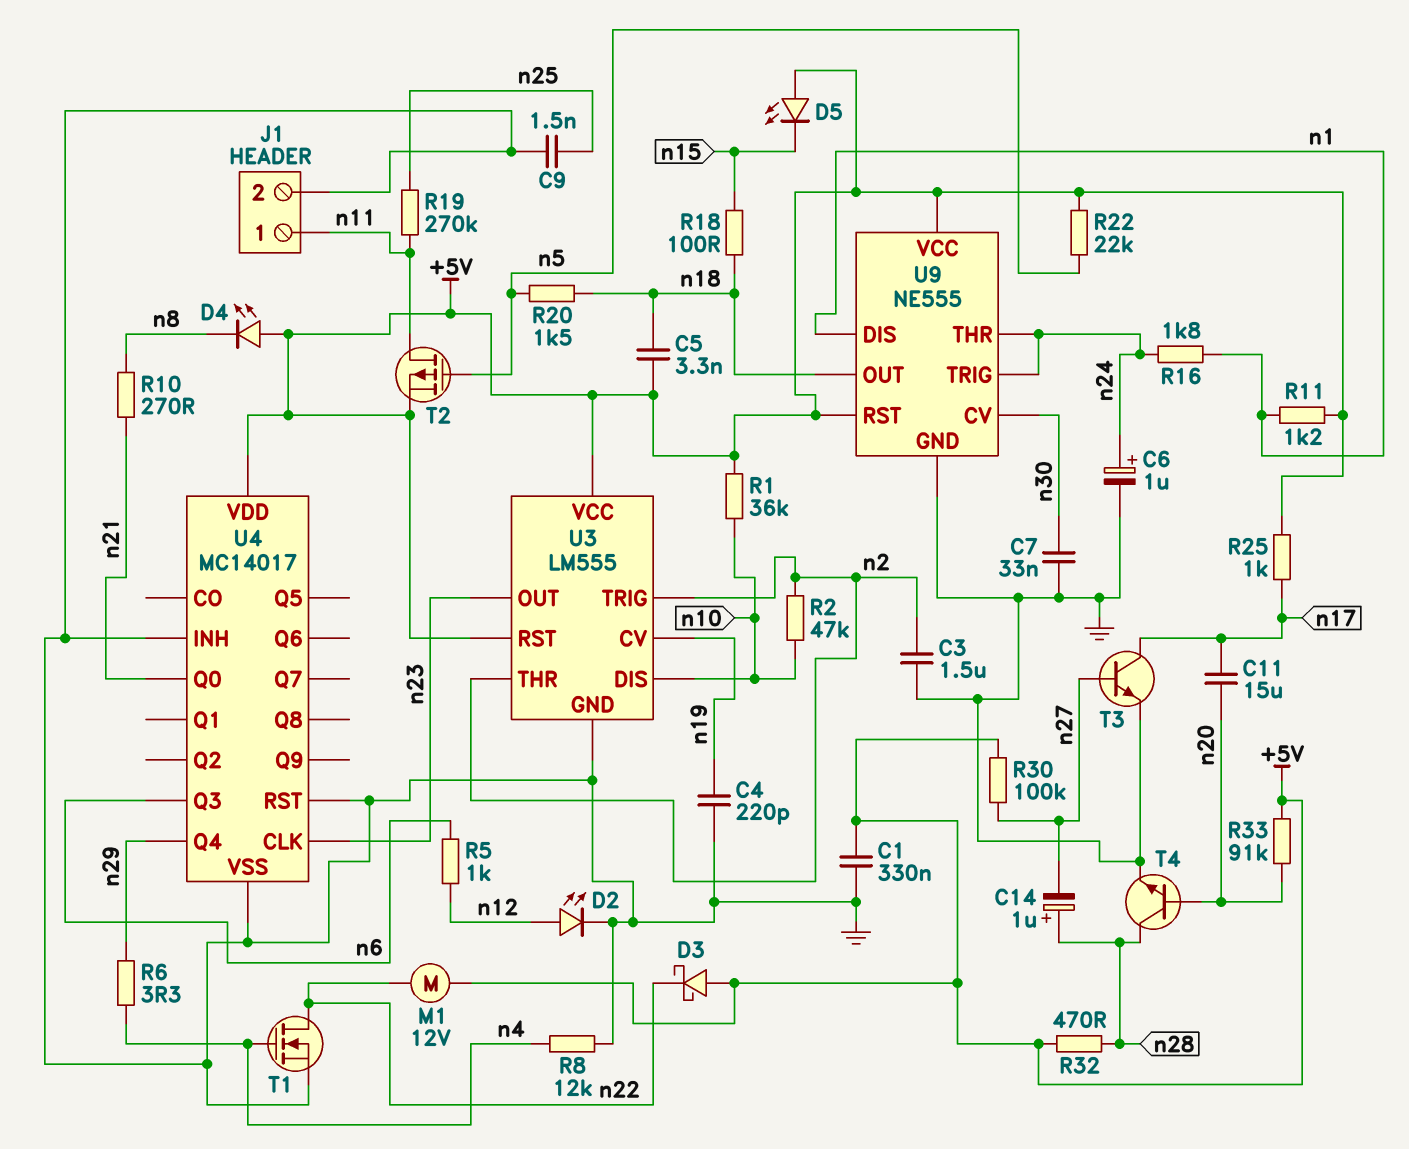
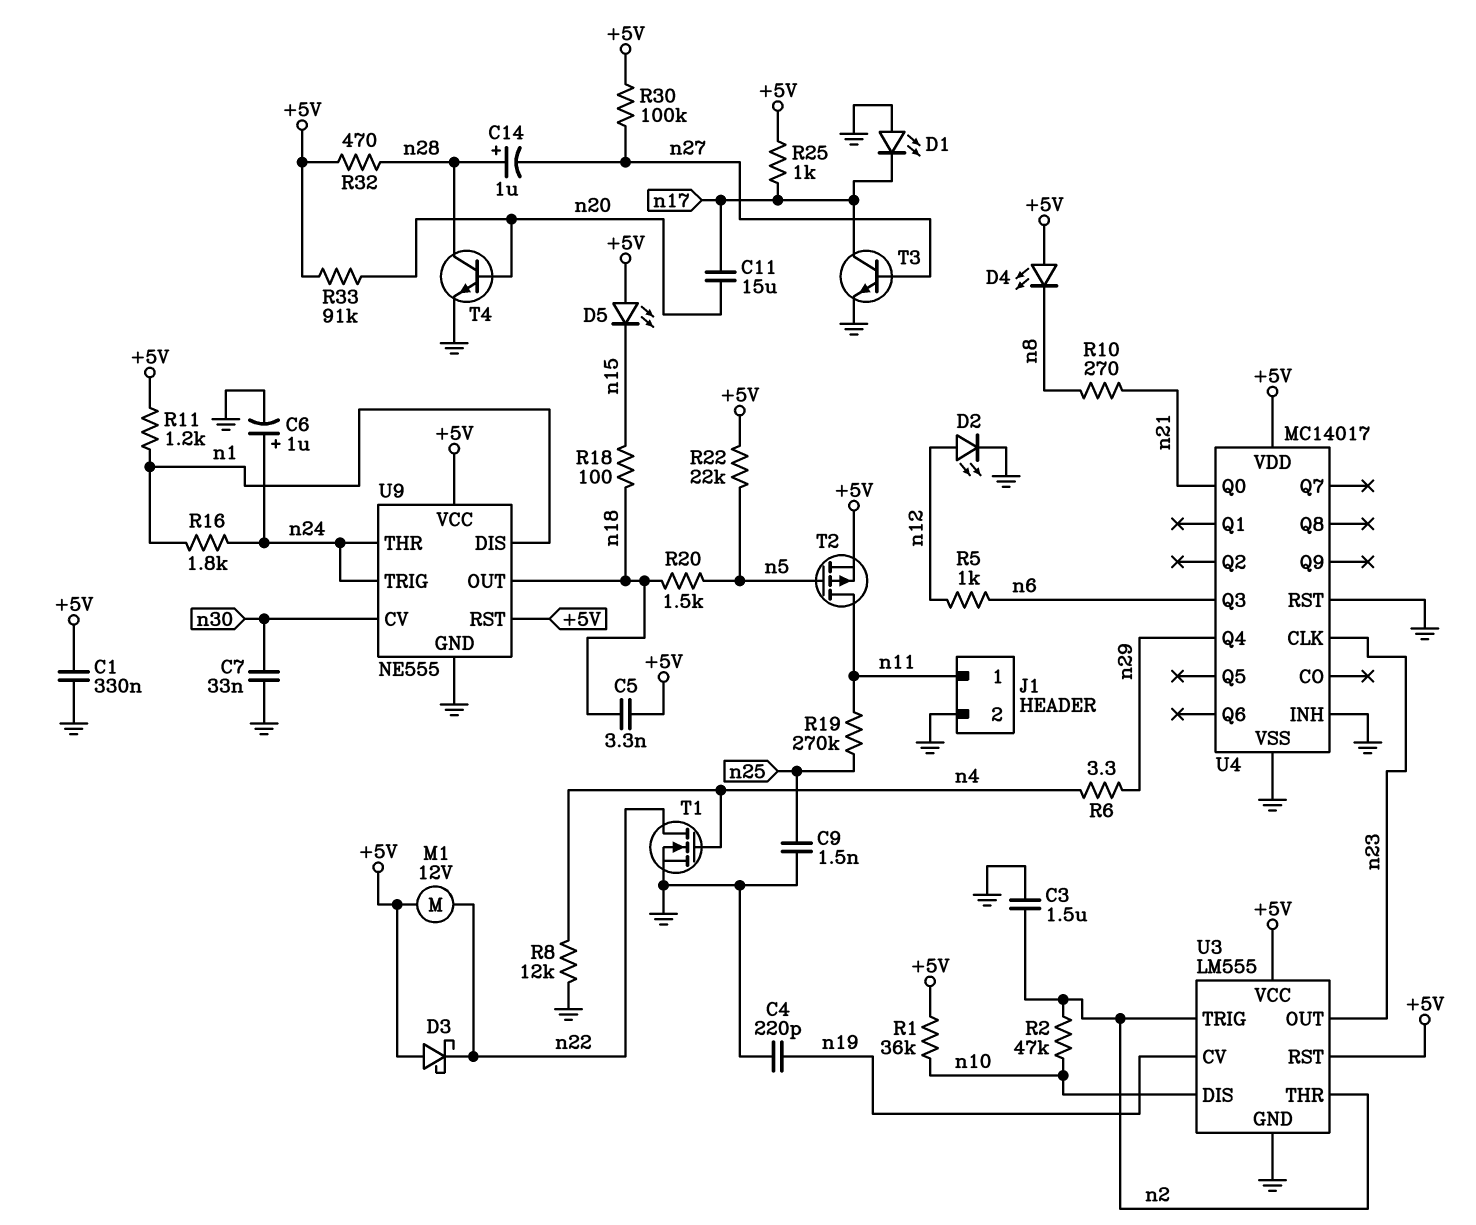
D1: none -> LED (A GND, K n17)

